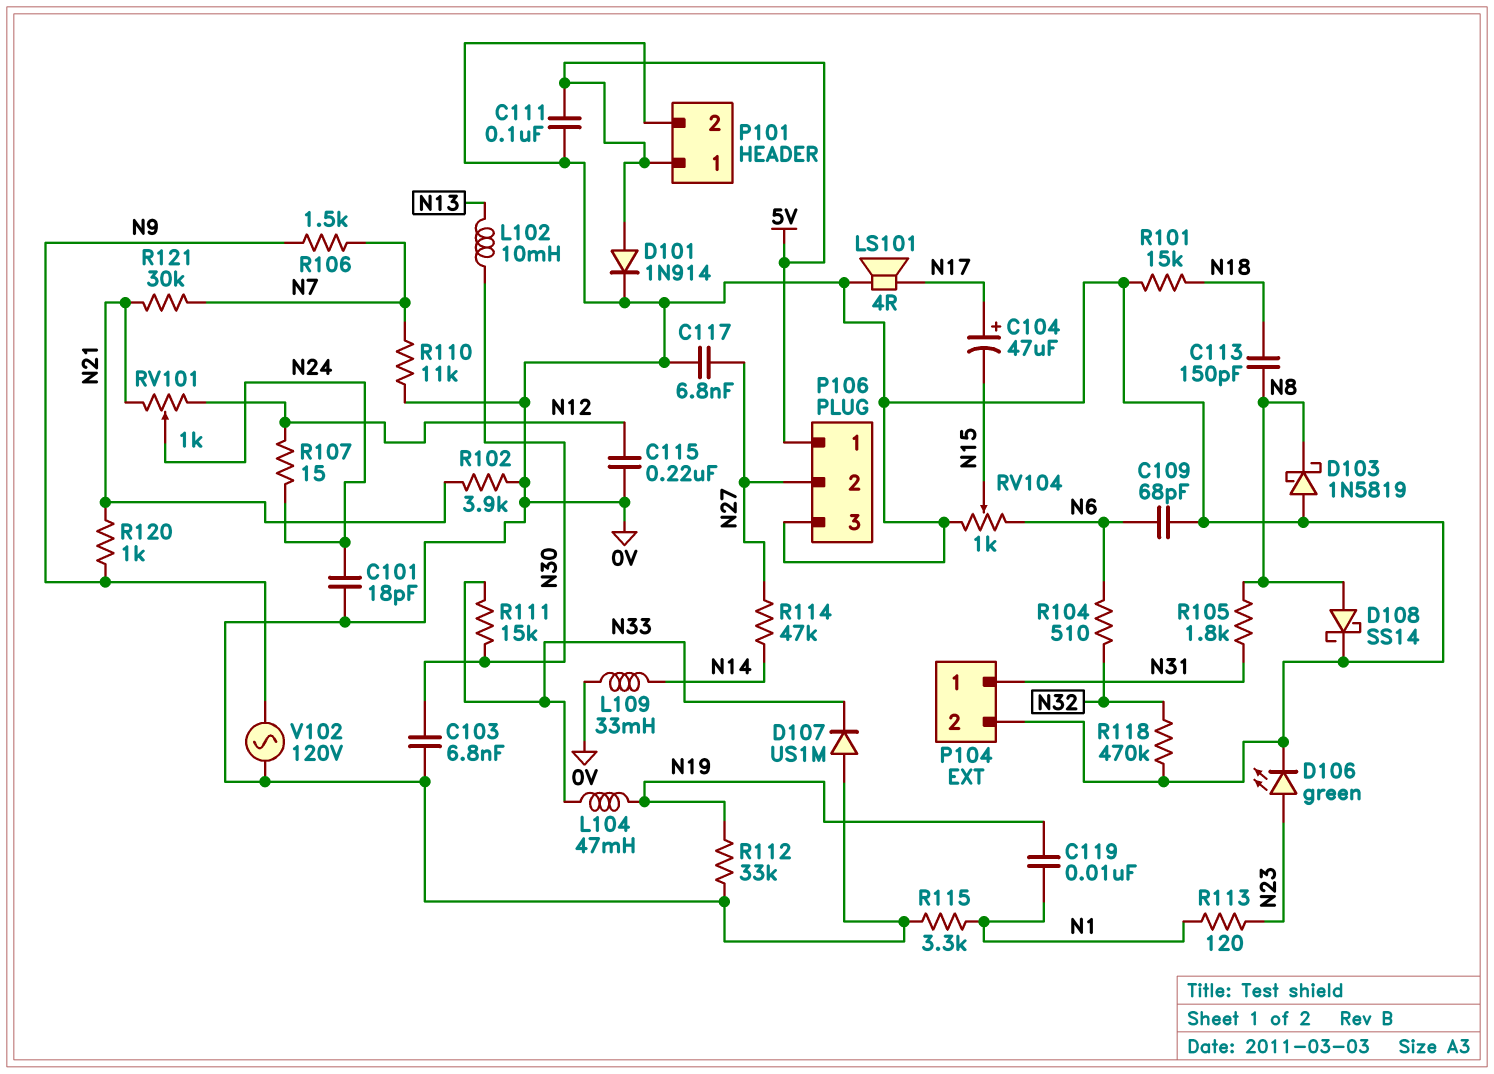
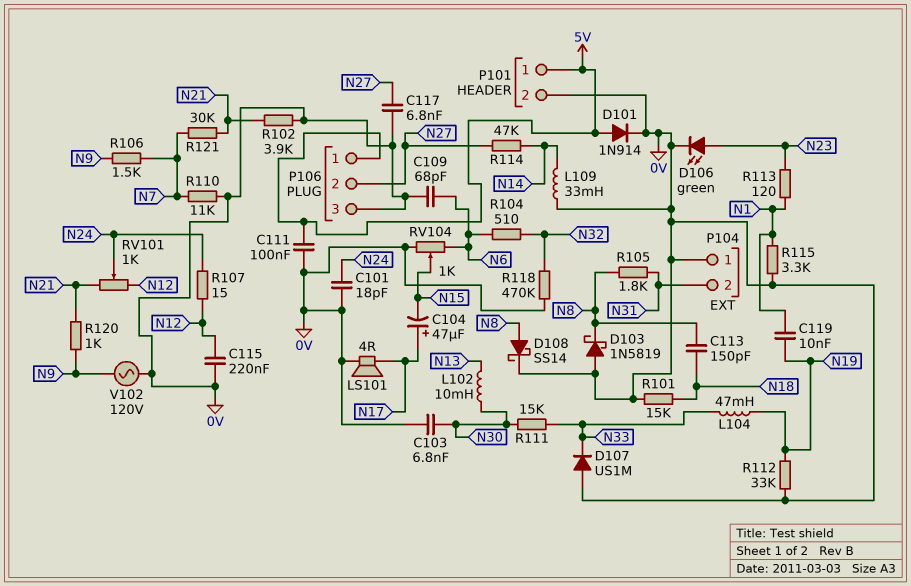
P104 pin 1: N31 -> 0V
P104 pin 2: 0V -> N31

